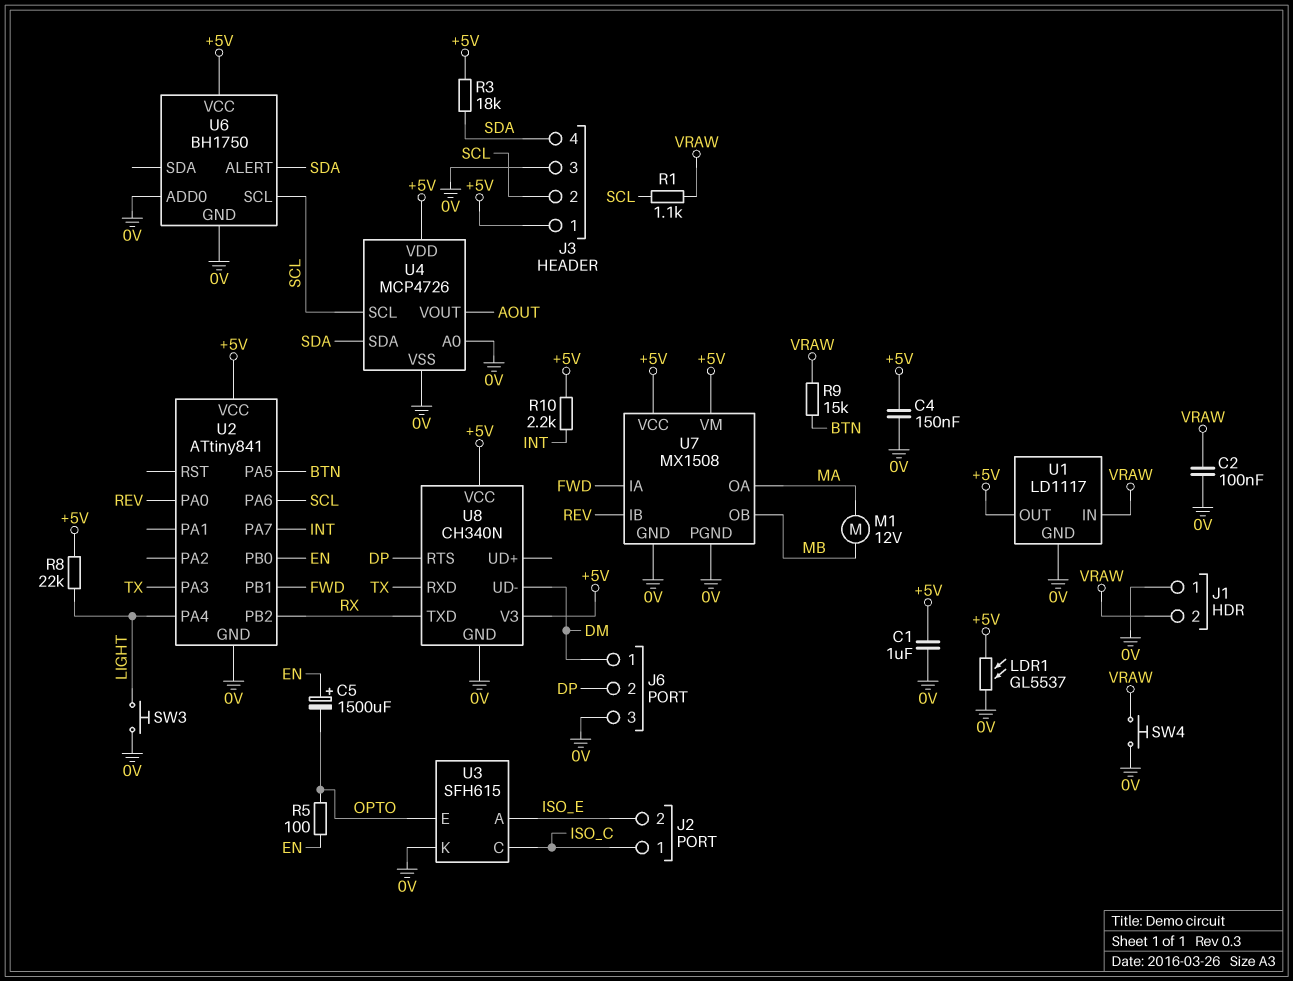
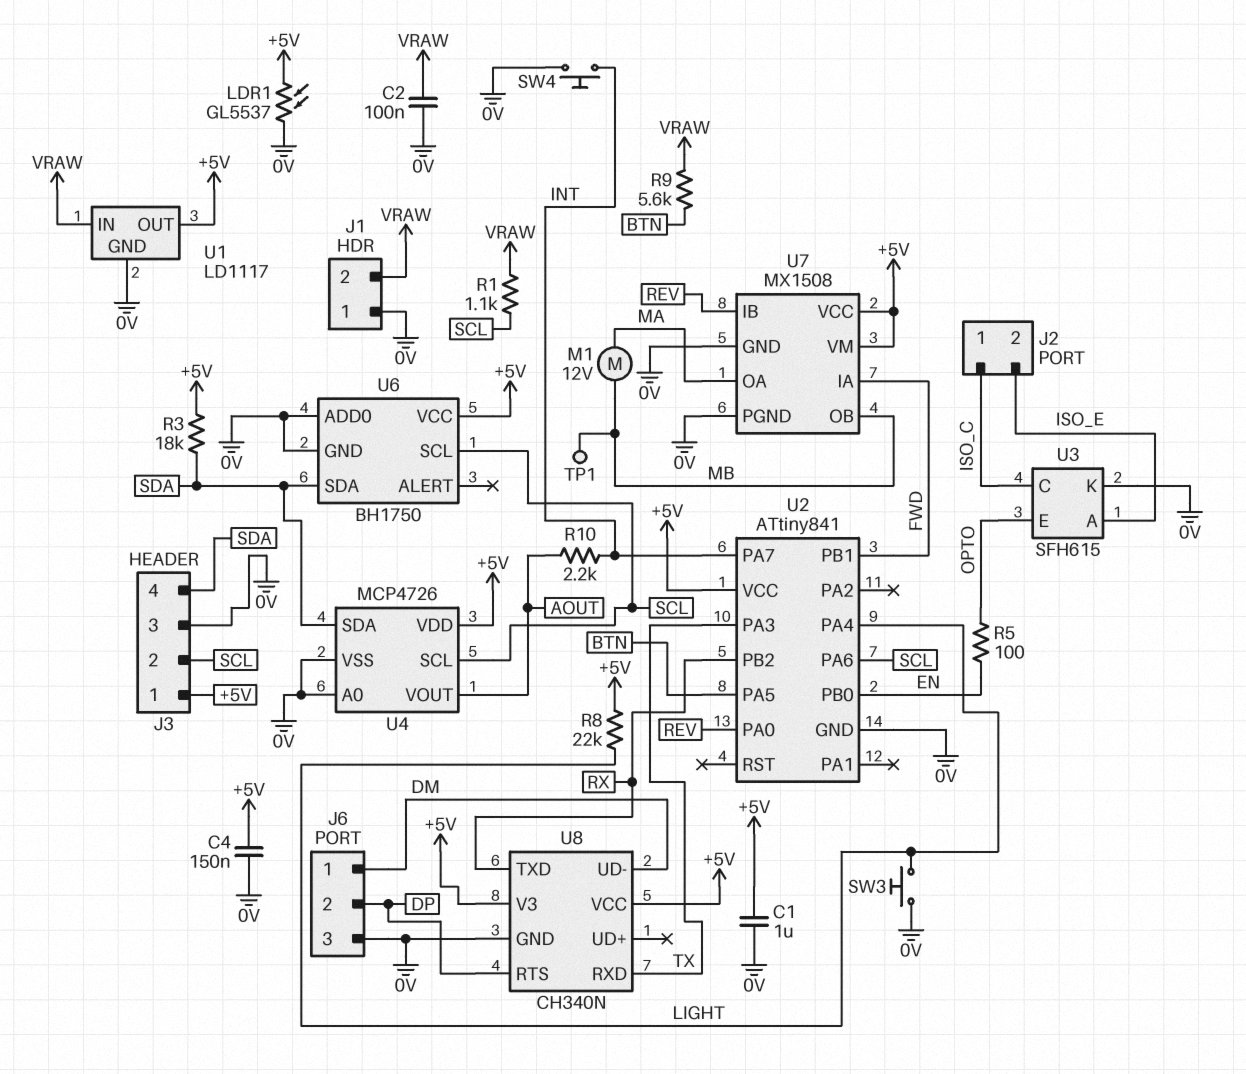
C5: 1500uF (plus EN, minus OPTO) -> none
R9: 15k (BTN, VRAW) -> 5.6k (BTN, VRAW)
R10: 2.2k (+5V, INT) -> 2.2k (AOUT, INT)
SW4: button (0V, VRAW) -> button (0V, INT)
TP1: none -> test point (MB)
U6 pin ALERT: SDA -> none
U6 pin SDA: none -> SDA

